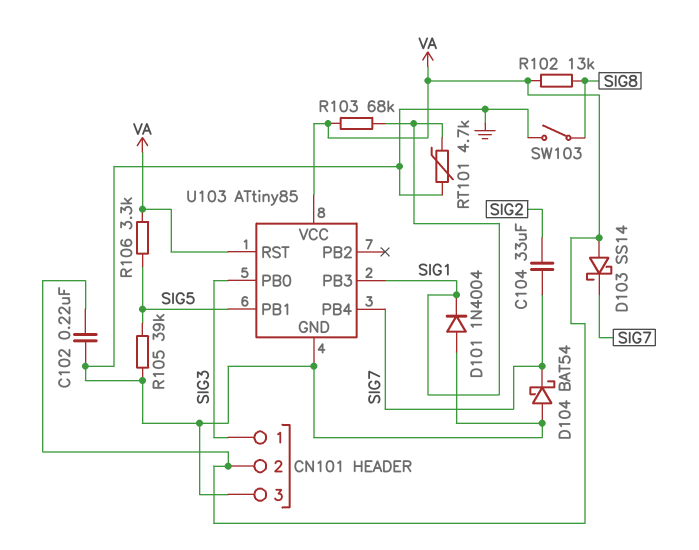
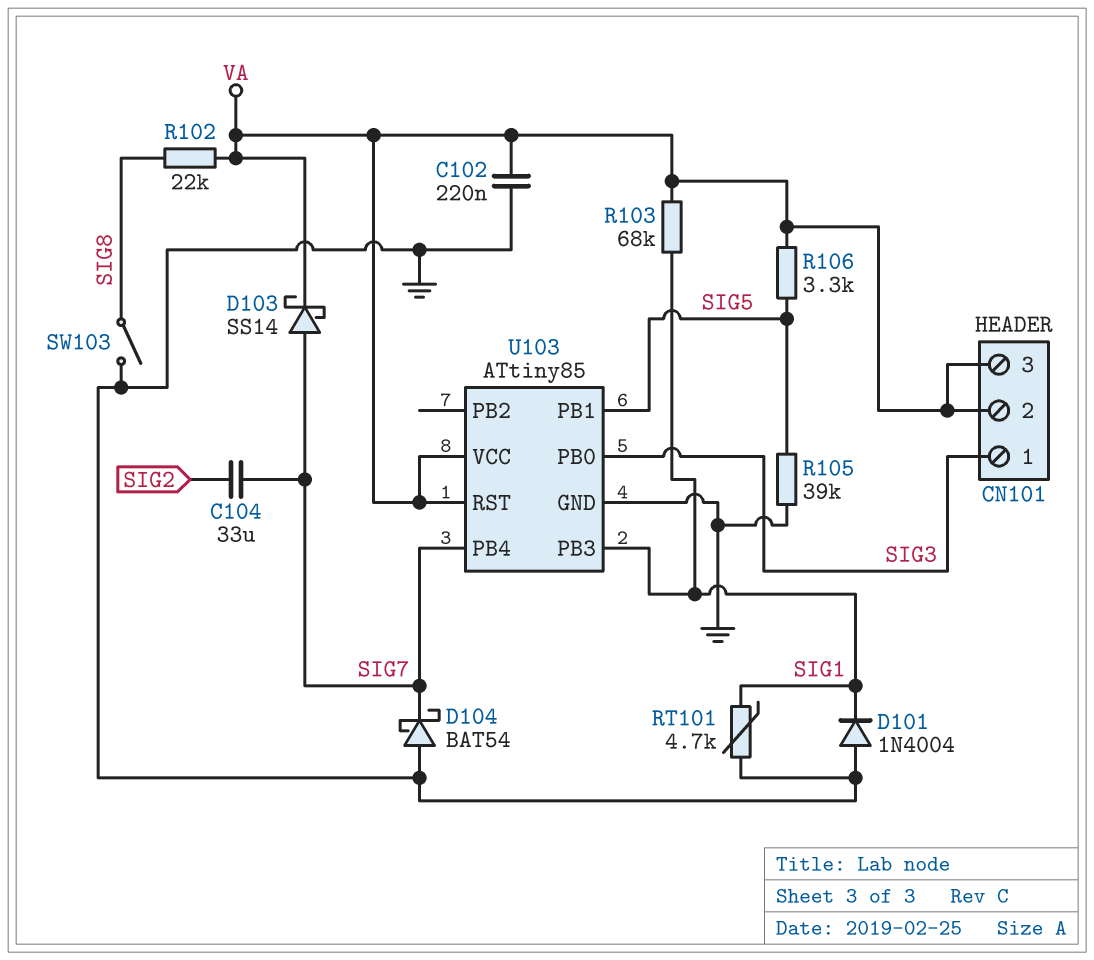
CN101 pin 3: GND -> VA
D103: schottky SS14 (A VA, K SIG7) -> schottky SS14 (A SIG7, K VA)
R102: 13k (SIG8, VA) -> 22k (SIG8, VA)

